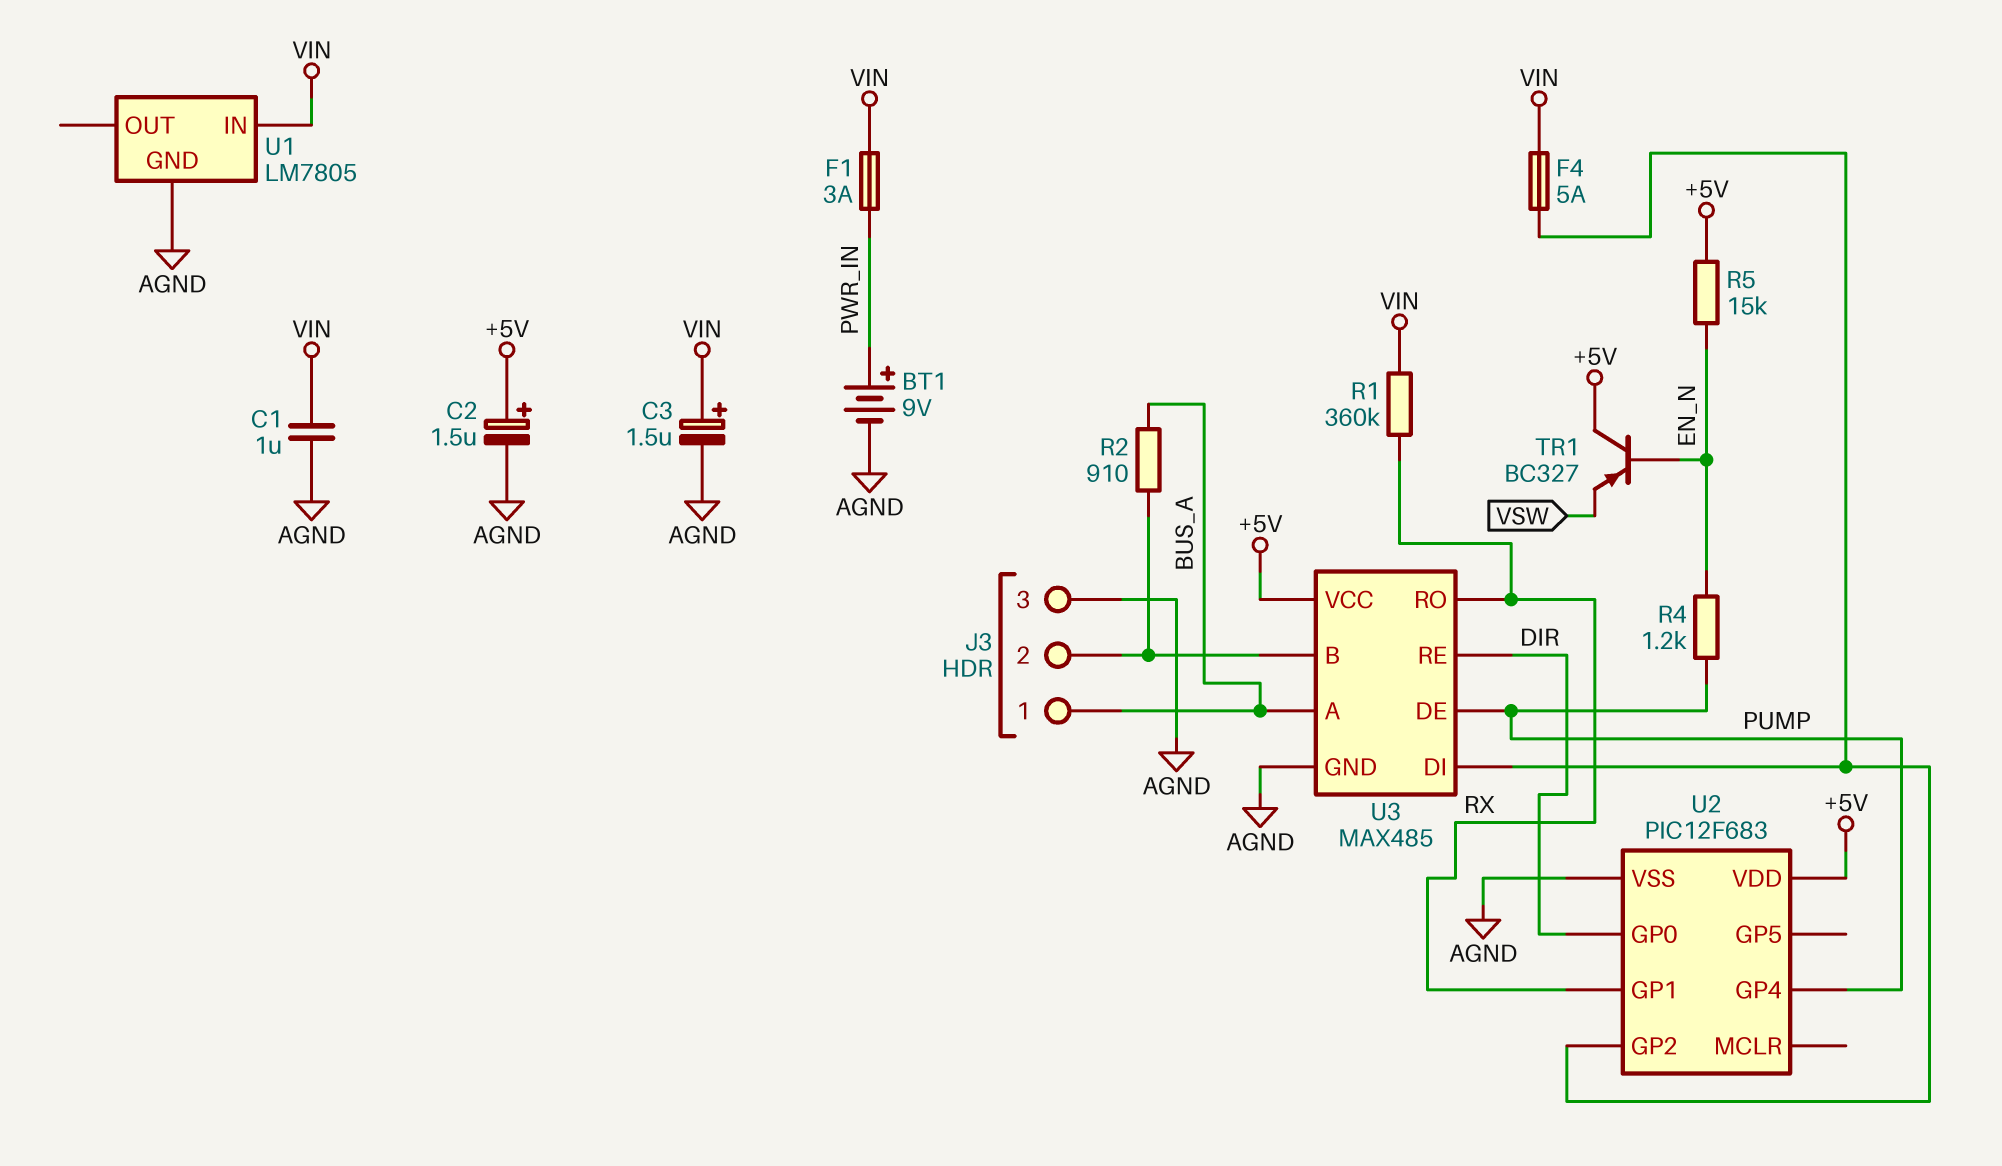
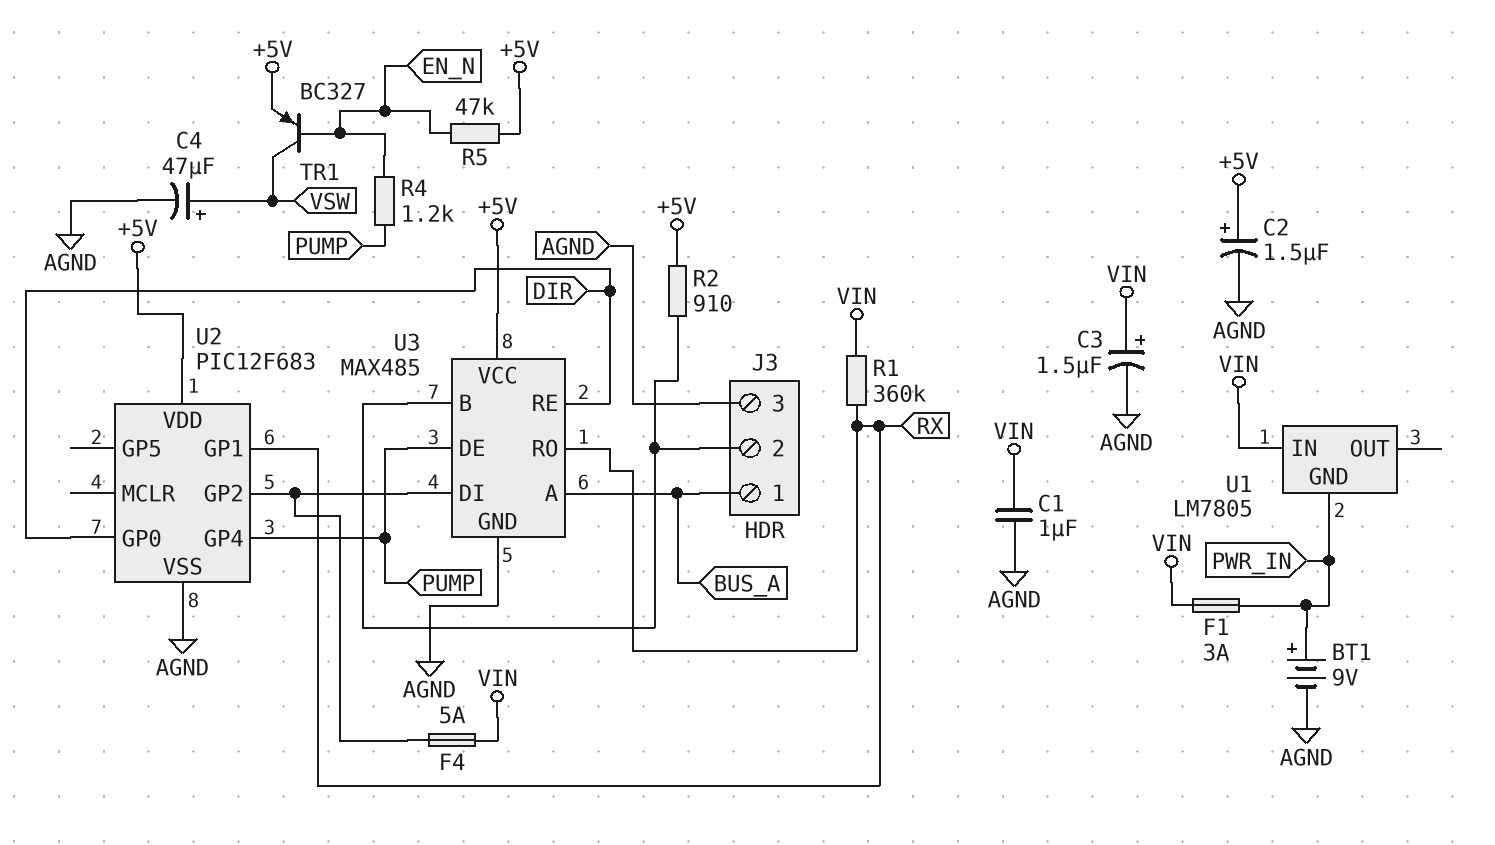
C4: none -> 47uF (plus VSW, minus AGND)
R2: 910 (BUS_A, J3/2) -> 910 (+5V, J3/2)
R5: 15k (+5V, EN_N) -> 47k (+5V, EN_N)
TR1: PNP BC327 (B EN_N, C +5V, E VSW) -> PNP BC327 (B EN_N, C VSW, E +5V)
U1 pin GND: AGND -> PWR_IN

